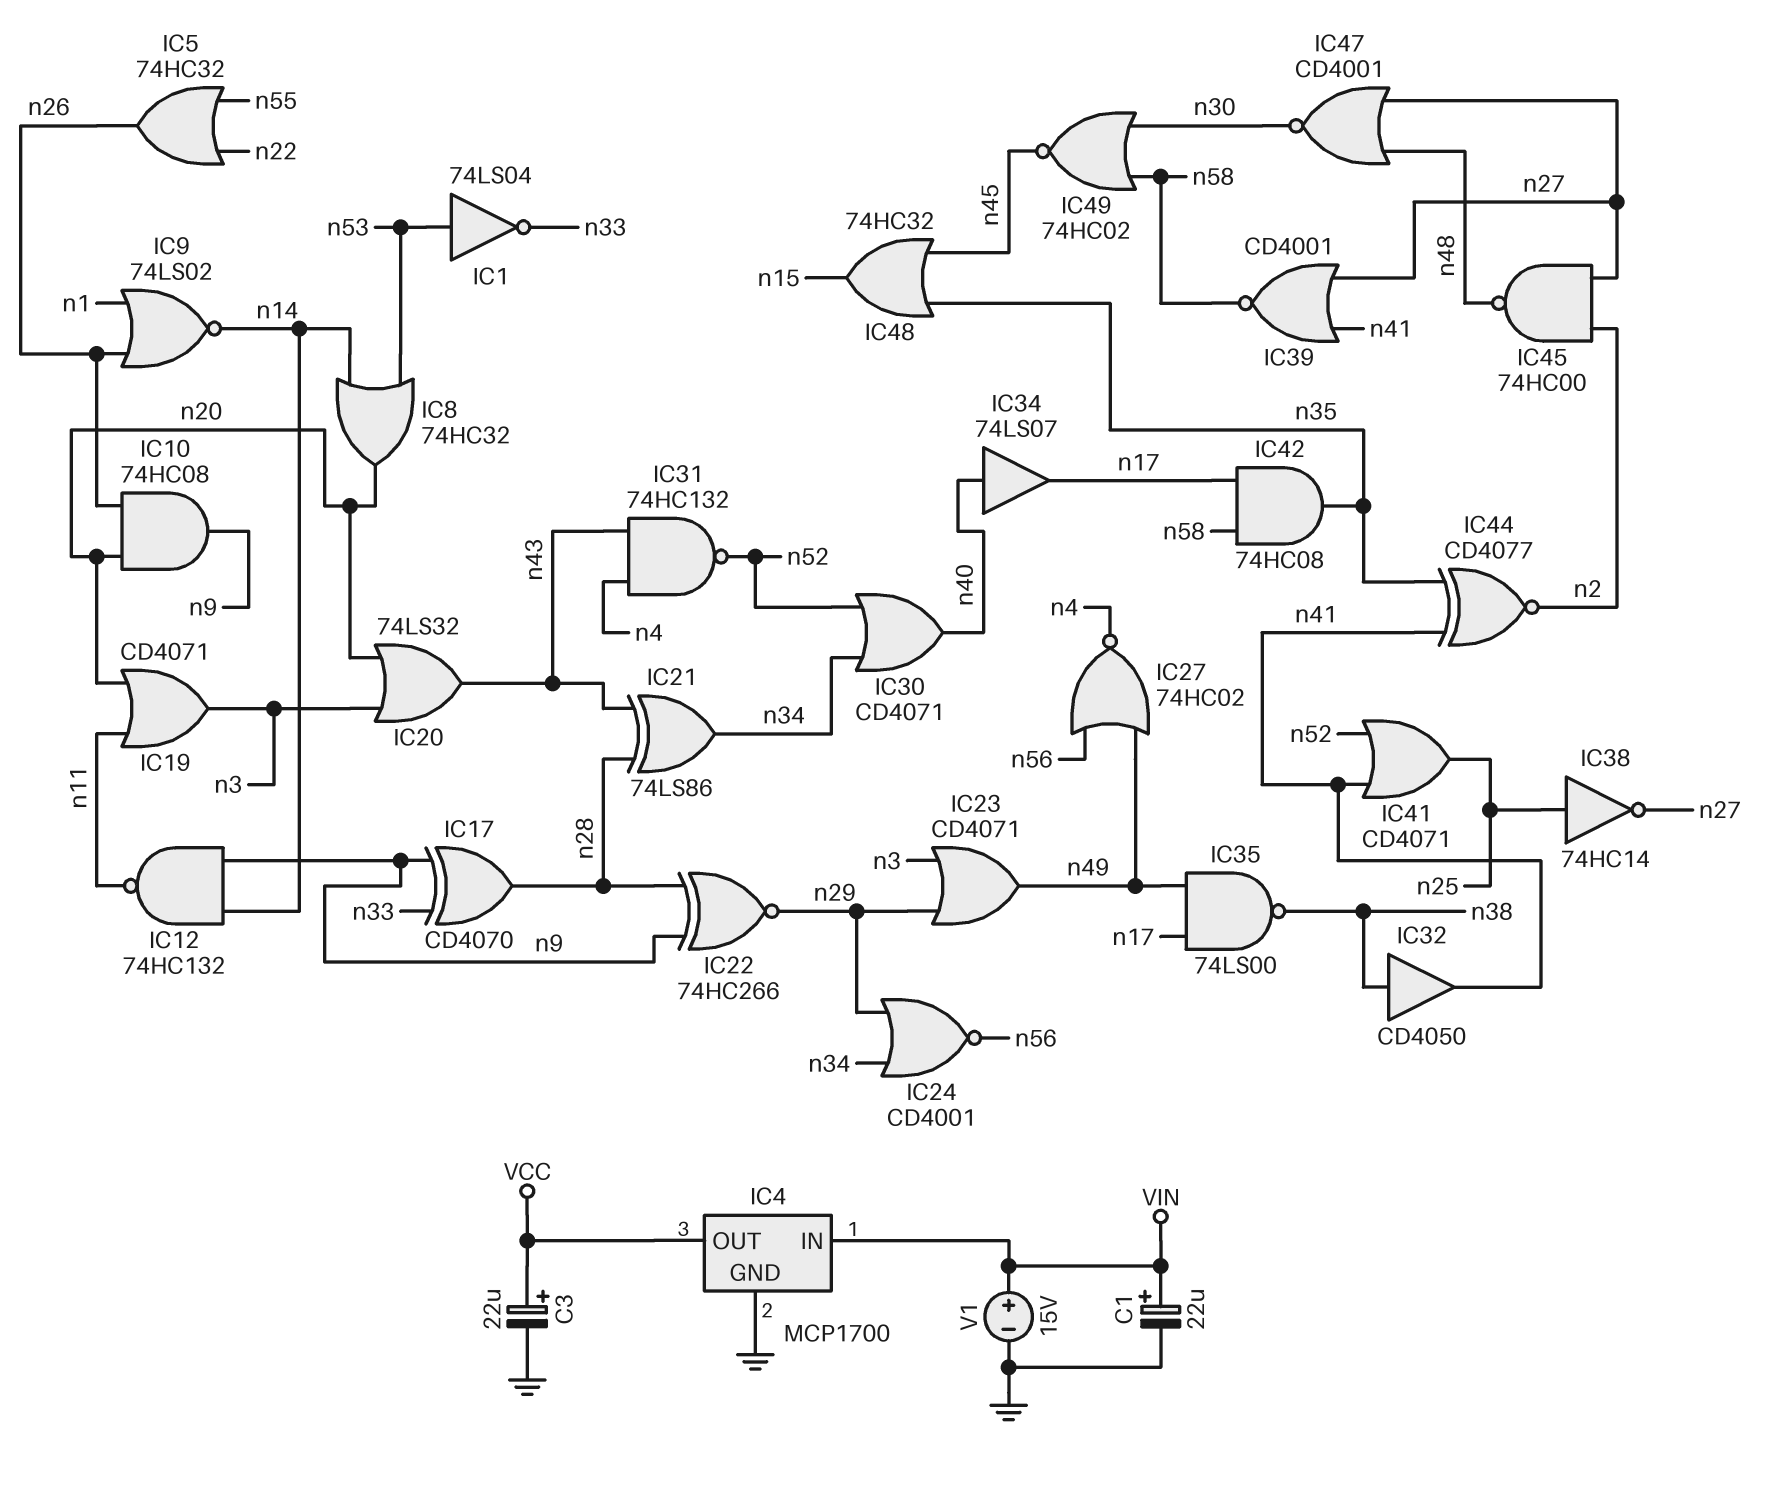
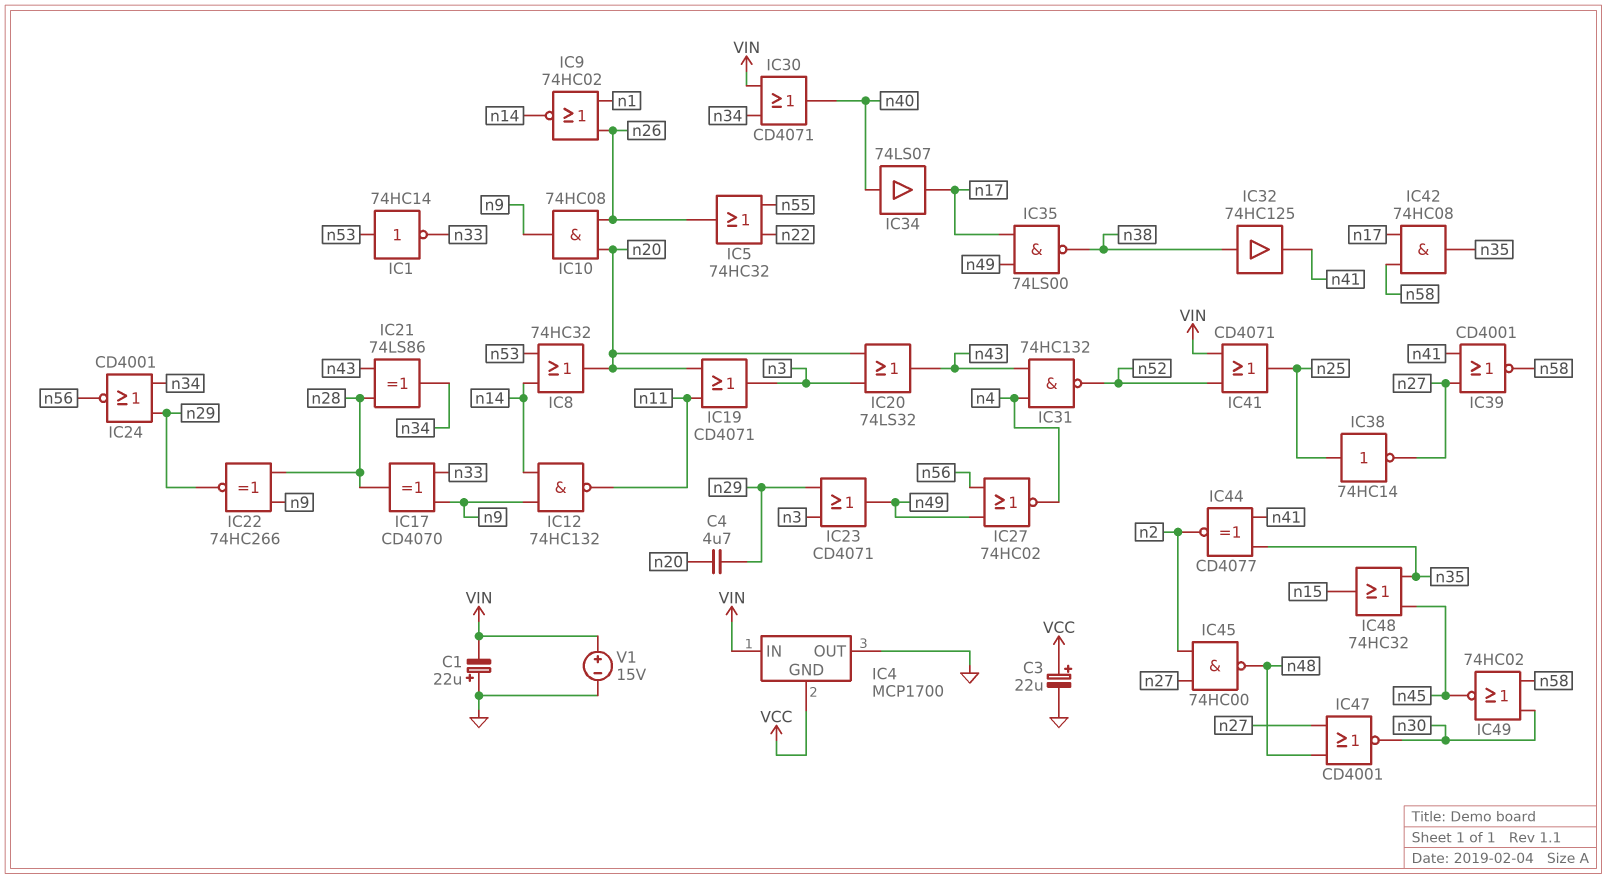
C1: 22uF (plus VIN, minus GND) -> 22uF (plus GND, minus VIN)
C4: none -> 4.7uF (n20, n29)
IC1: NOT 74LS04 (in n53, out n33) -> NOT 74HC14 (in n53, out n33)
IC4 pin GND: GND -> VCC
IC4 pin OUT: VCC -> GND
IC9: NOR 74LS02 (in n1, in n26, out n14) -> NOR 74HC02 (in n1, in n26, out n14)
IC30: OR CD4071 (in n34, in n52, out n40) -> OR CD4071 (in VIN, in n34, out n40)
IC32: buffer CD4050 (in n38, out n41) -> buffer 74HC125 (in n38, out n41)
IC41: OR CD4071 (in n41, in n52, out n25) -> OR CD4071 (in VIN, in n52, out n25)

